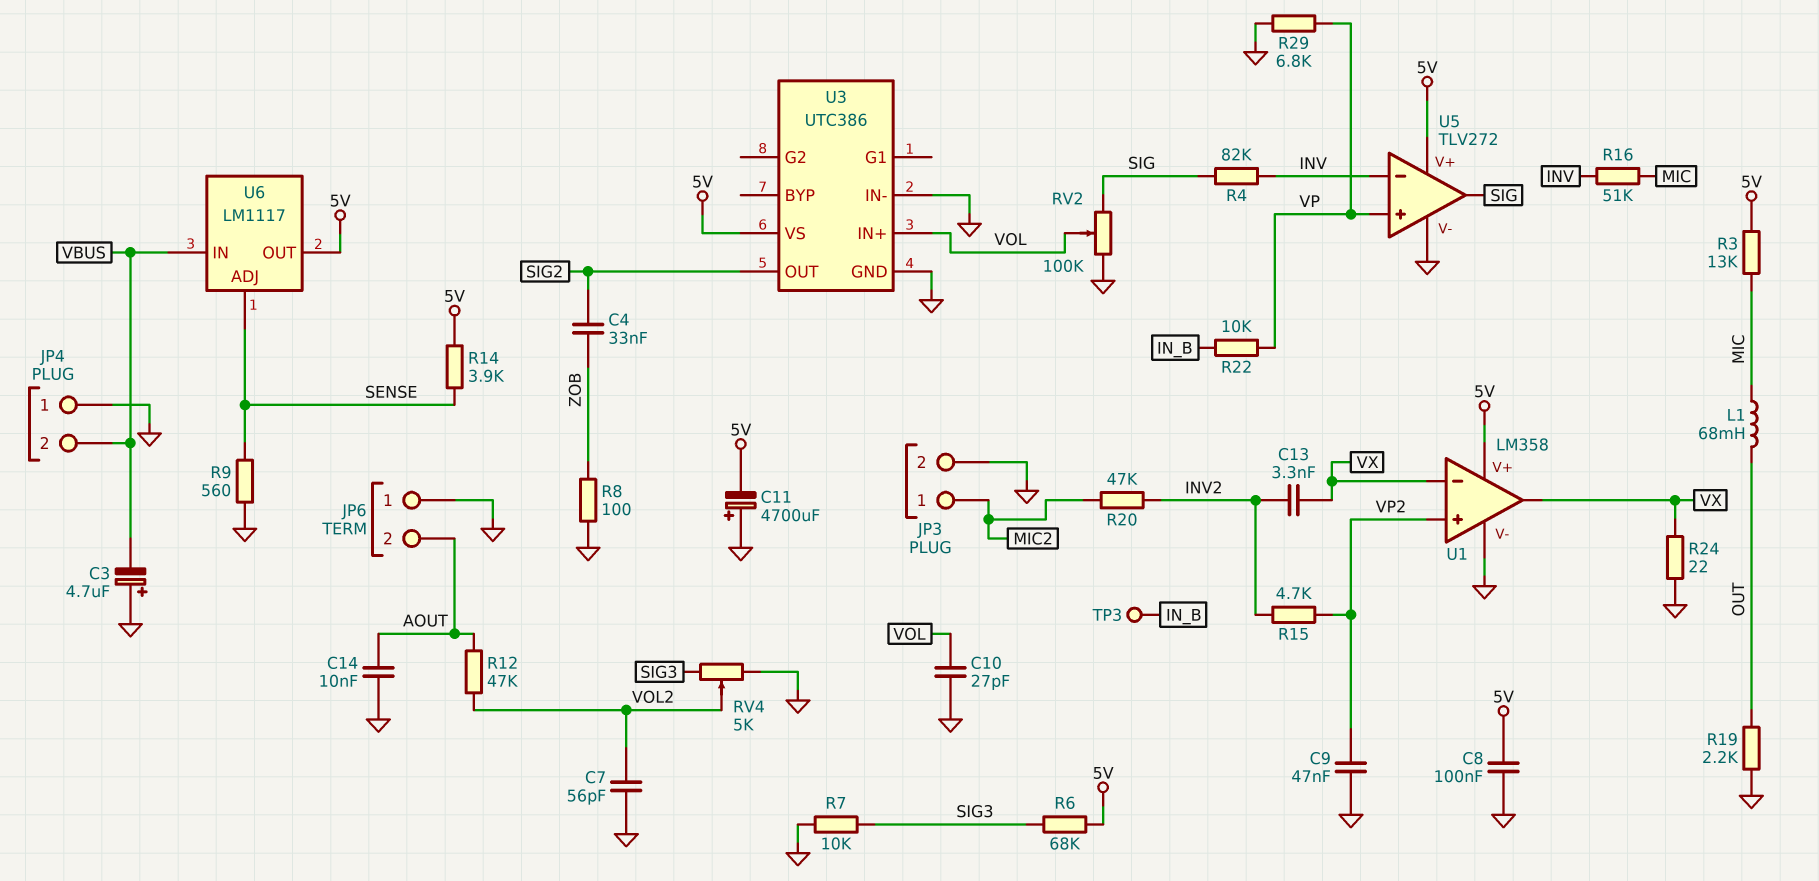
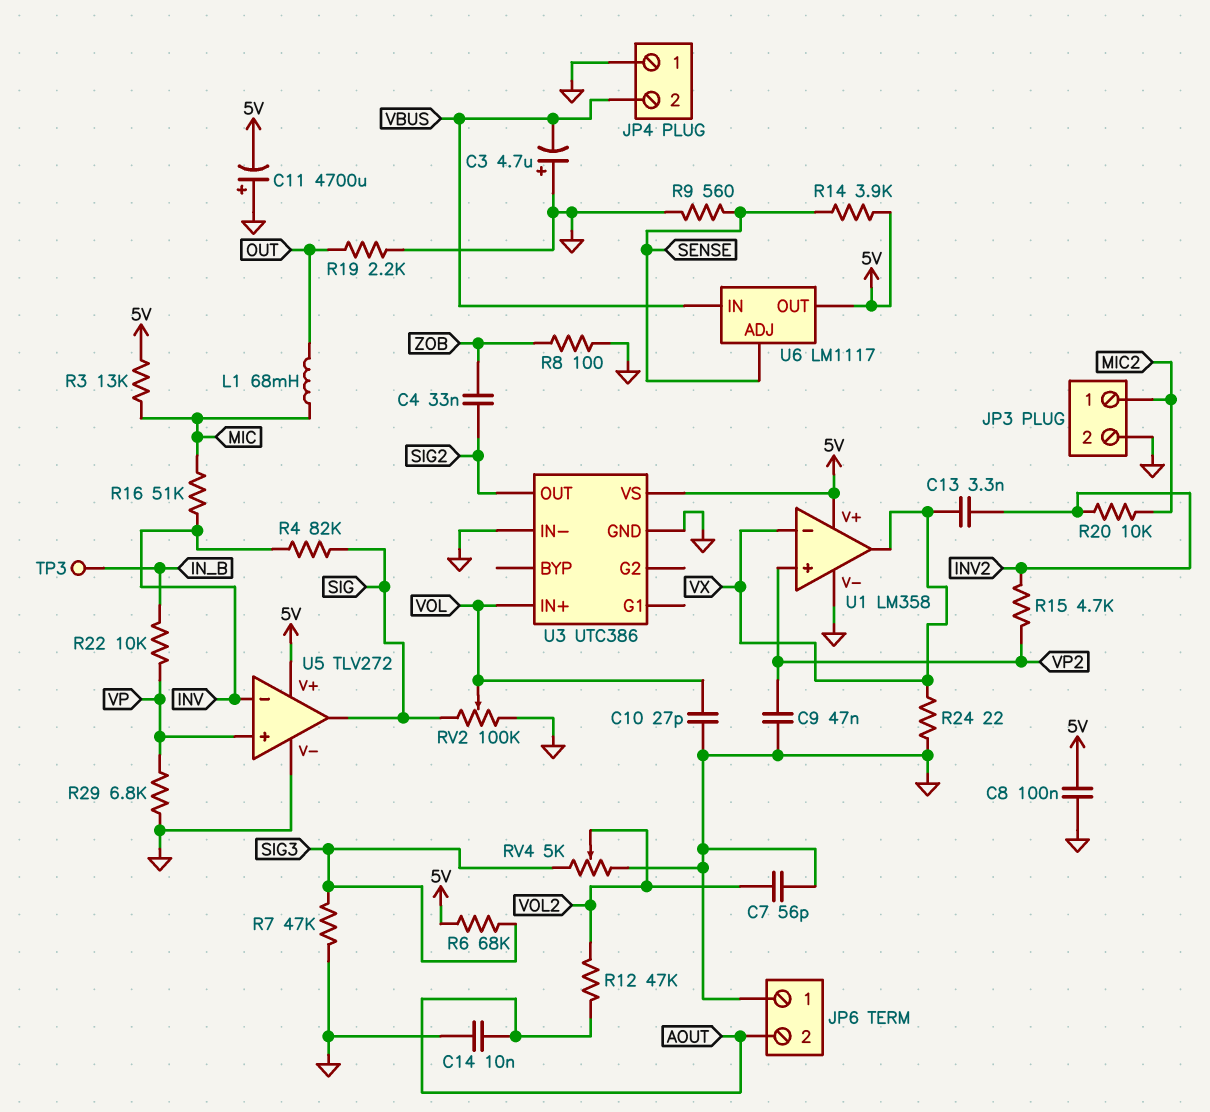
R7: 10k (GND, SIG3) -> 47k (GND, SIG3)
R20: 47k (INV2, MIC2) -> 10k (INV2, MIC2)

